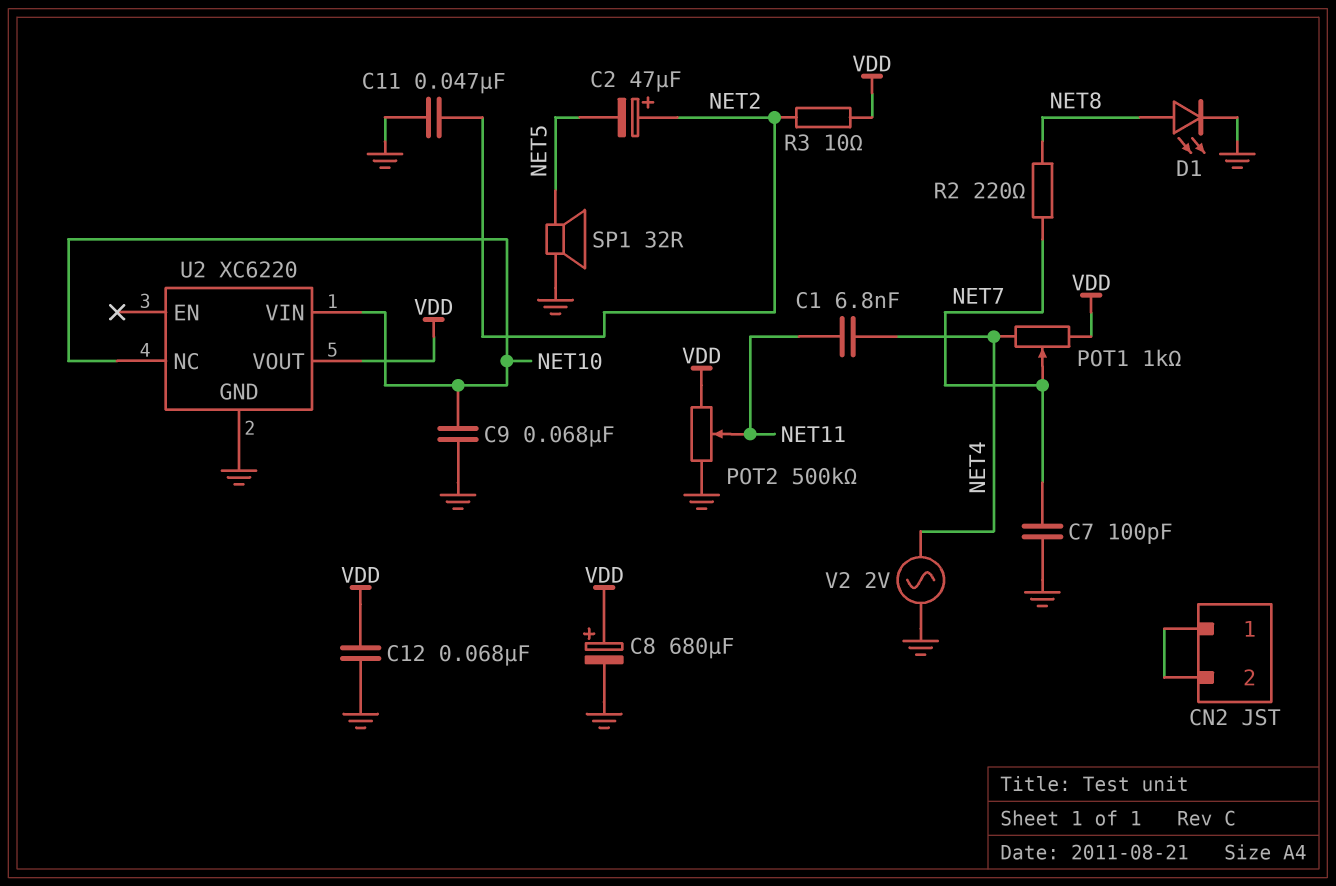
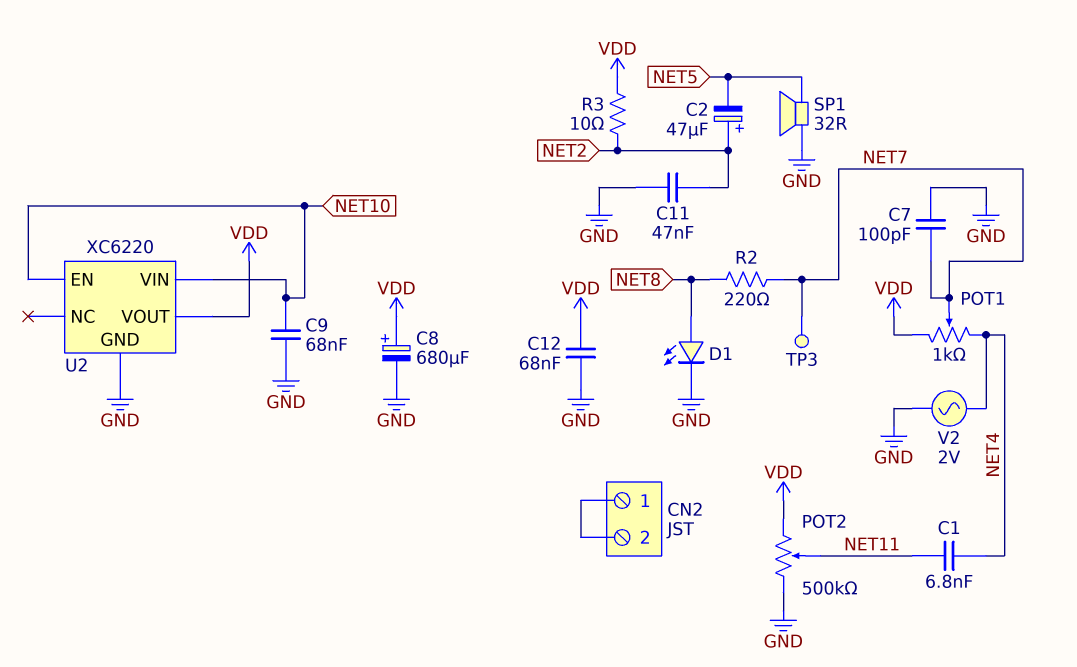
TP3: none -> test point (NET7)
U2 pin EN: none -> NET10
U2 pin NC: NET10 -> none

